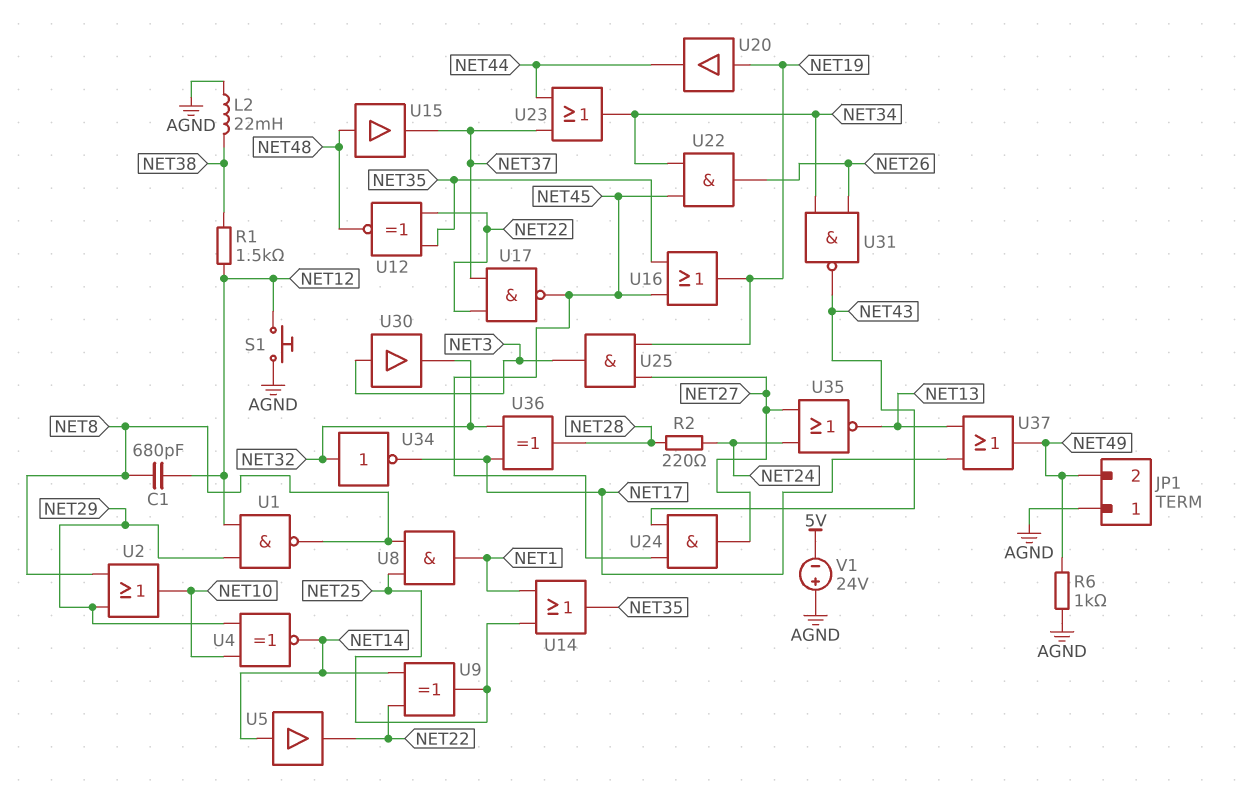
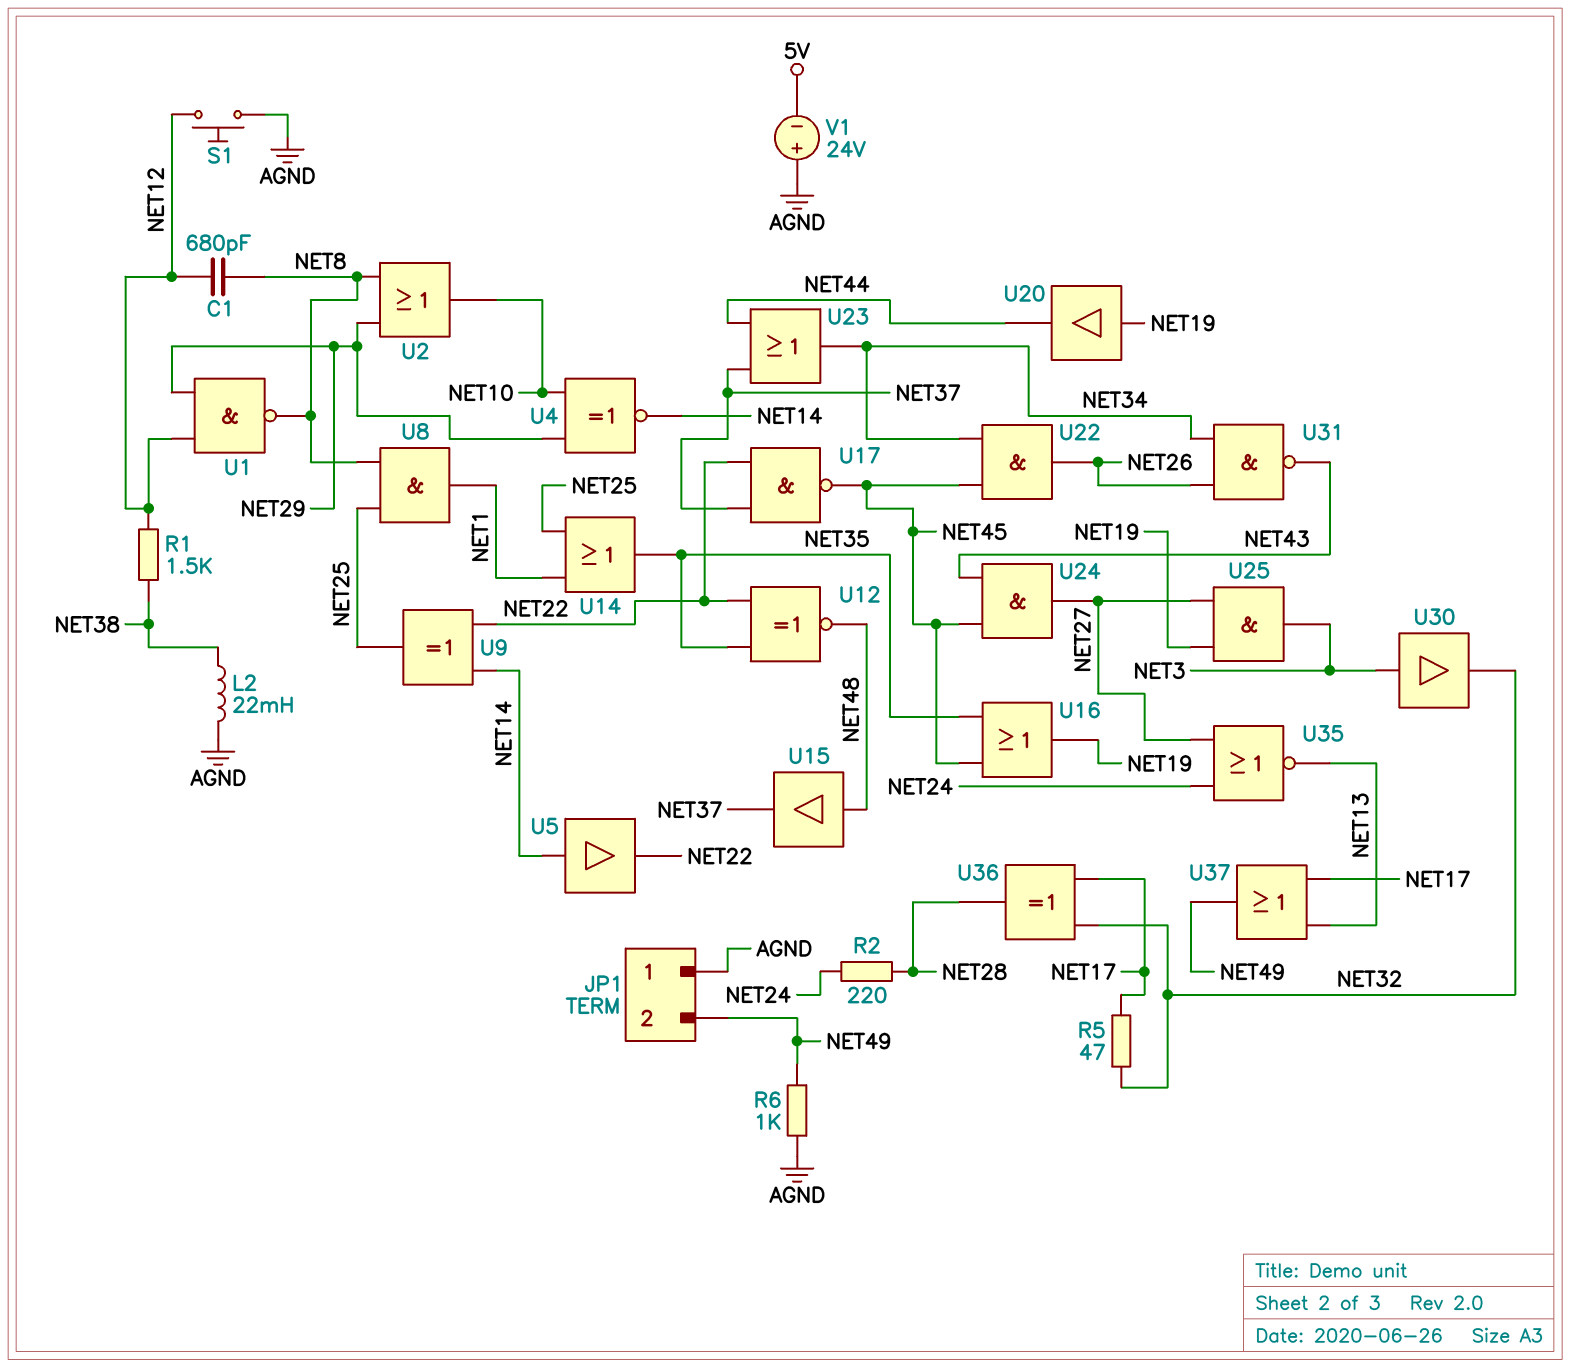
R5: none -> 47 (NET17, NET32)
U34: NOT (in NET32, out NET17) -> none

